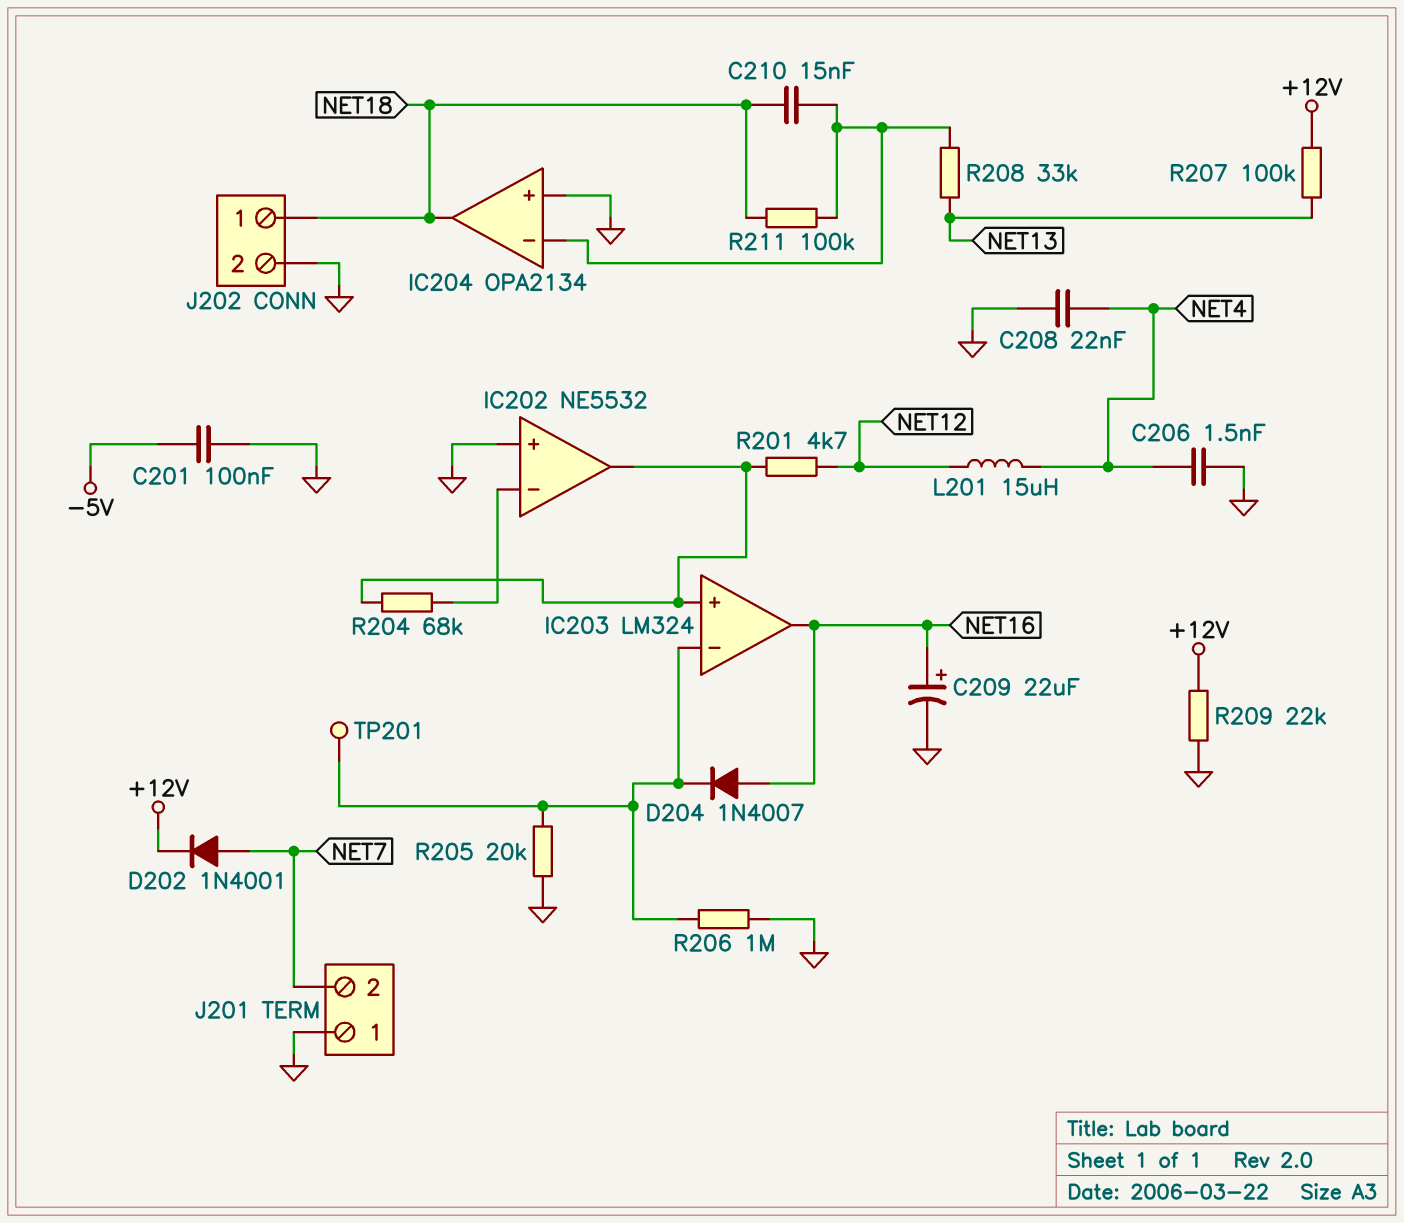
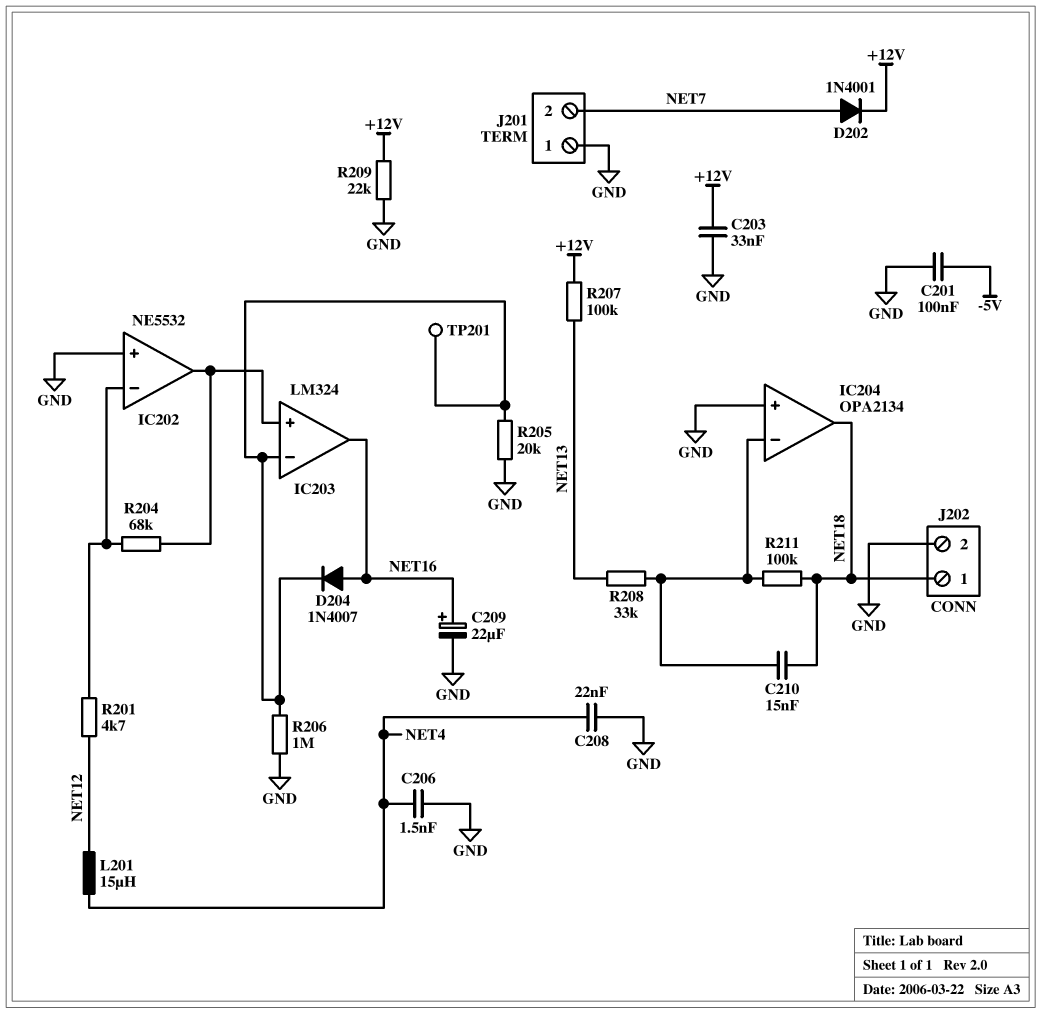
C203: none -> 33nF (+12V, GND)
R201: 4.7k (IC202/out, NET12) -> 4.7k (IC202/in-, NET12)

